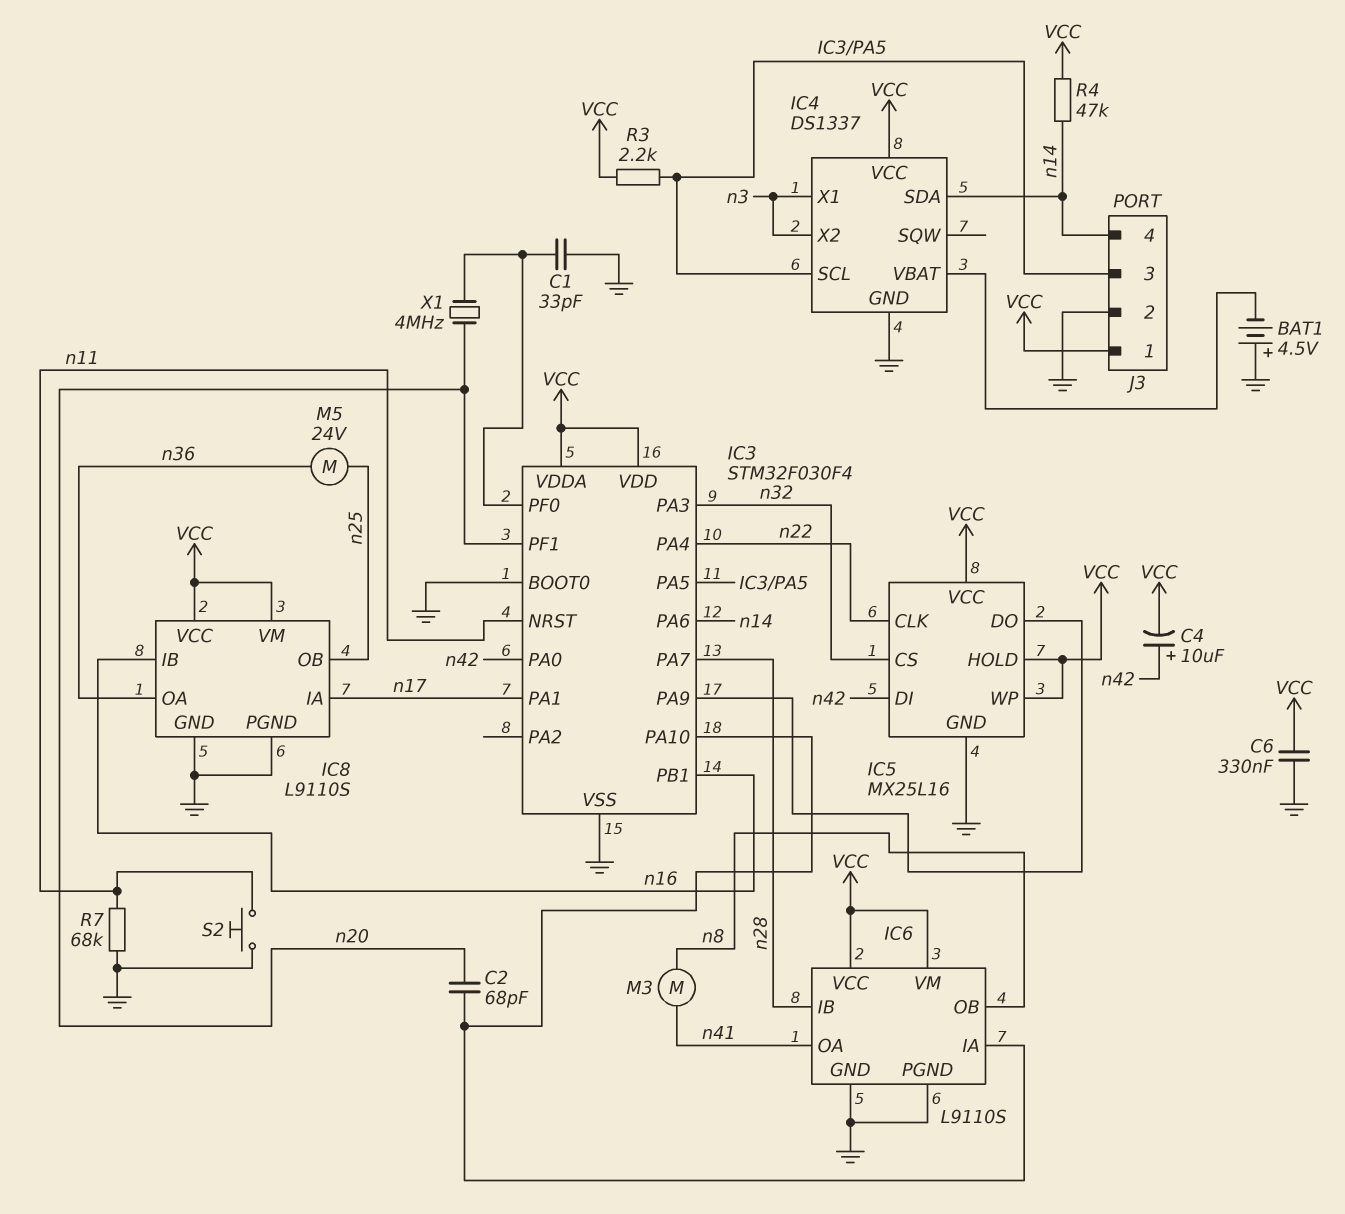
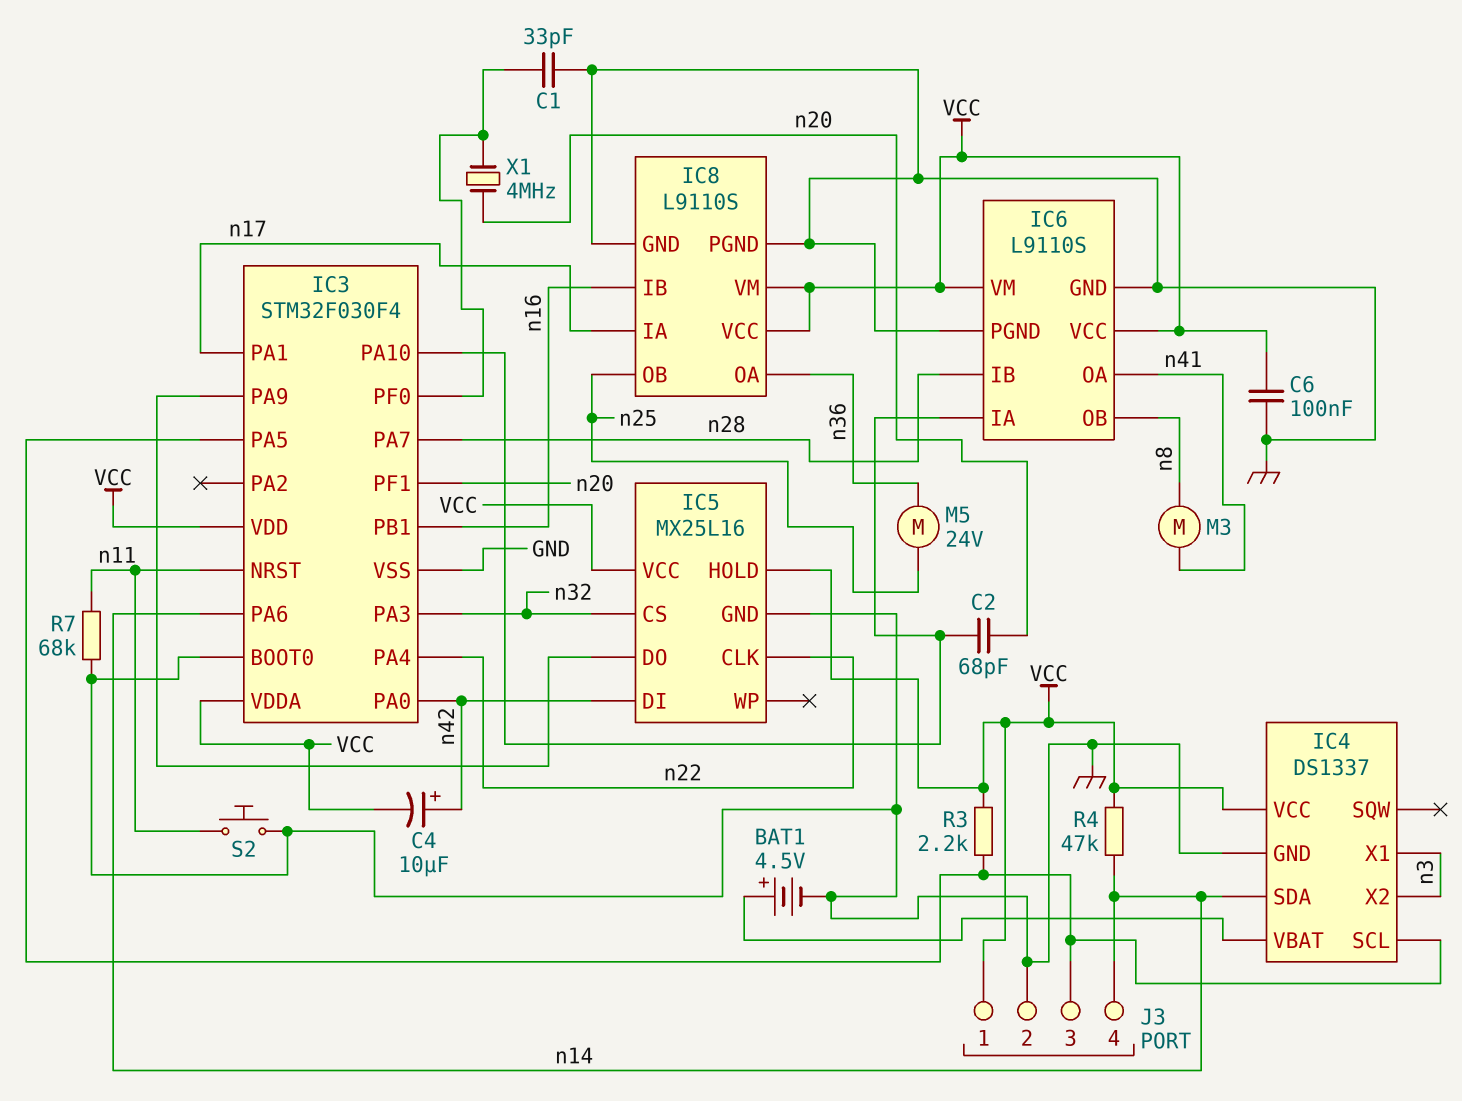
BAT1: 4.5V (plus GND, minus IC4/VBAT) -> 4.5V (plus IC4/VBAT, minus GND)
C6: 330nF (GND, VCC) -> 100nF (GND, VCC)
IC5 pin WP: VCC -> none

